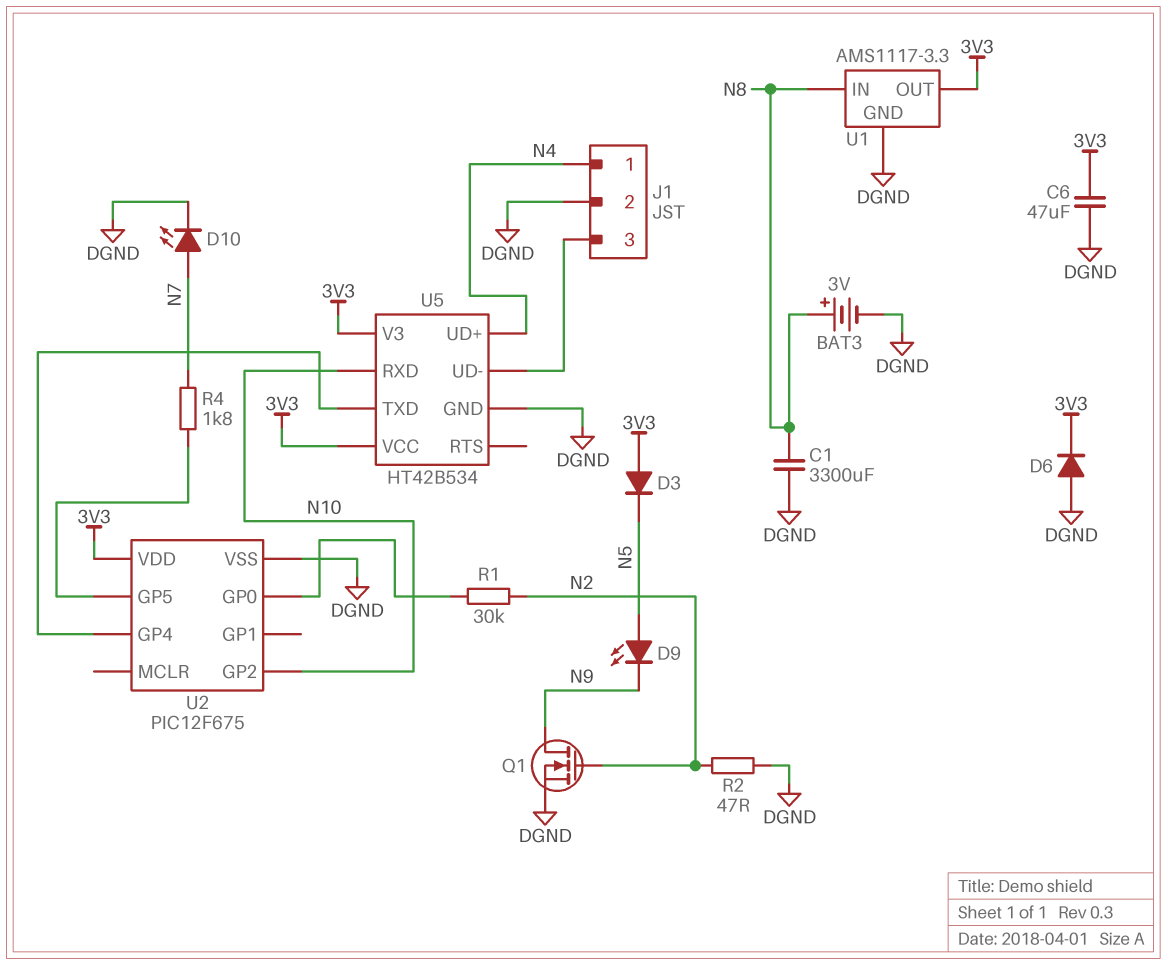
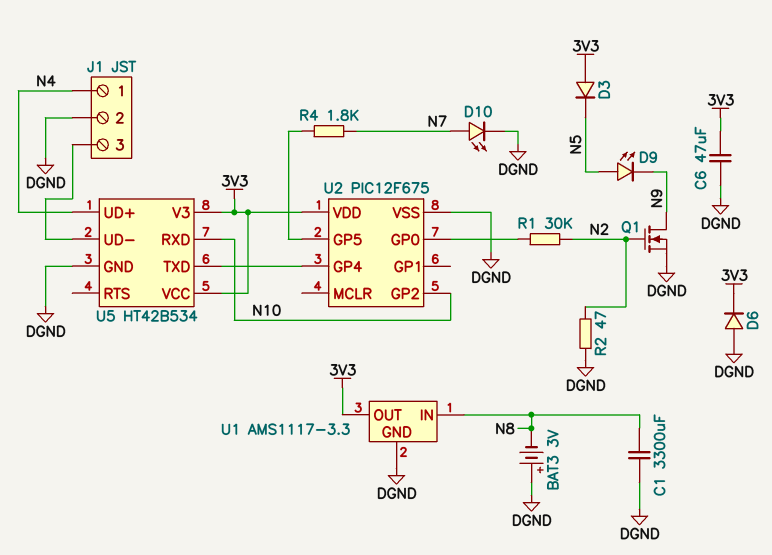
BAT3: 3V (plus N8, minus DGND) -> 3V (plus DGND, minus N8)

